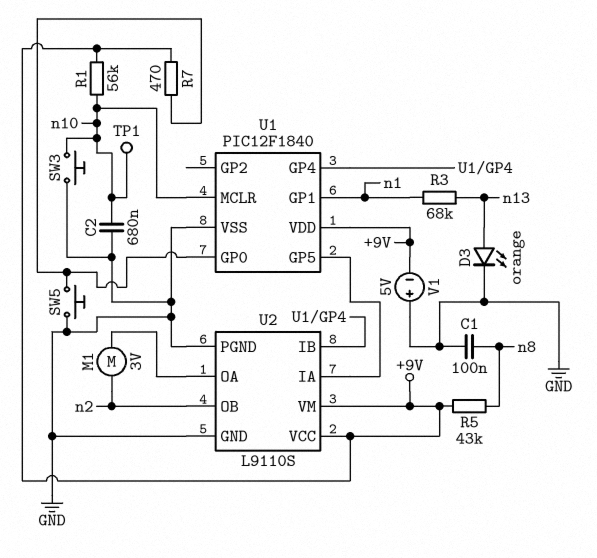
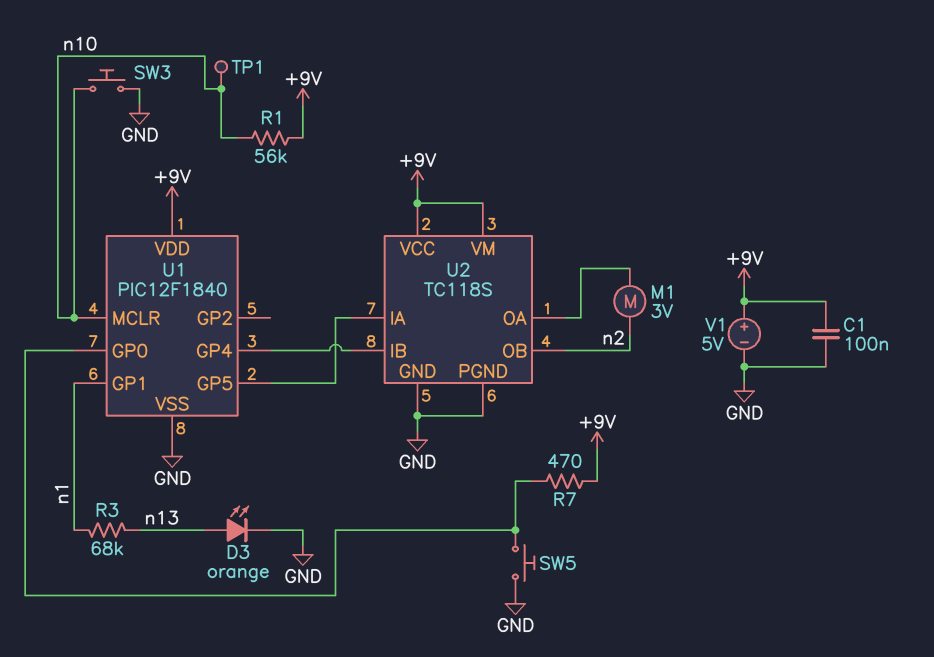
C1: 100nF (GND, n8) -> 100nF (+9V, GND)
C2: 680nF (GND, n10) -> none
R5: 43k (+9V, n8) -> none
U2: L9110S -> TC118S
V1: 5V (plus GND, minus +9V) -> 5V (plus +9V, minus GND)

